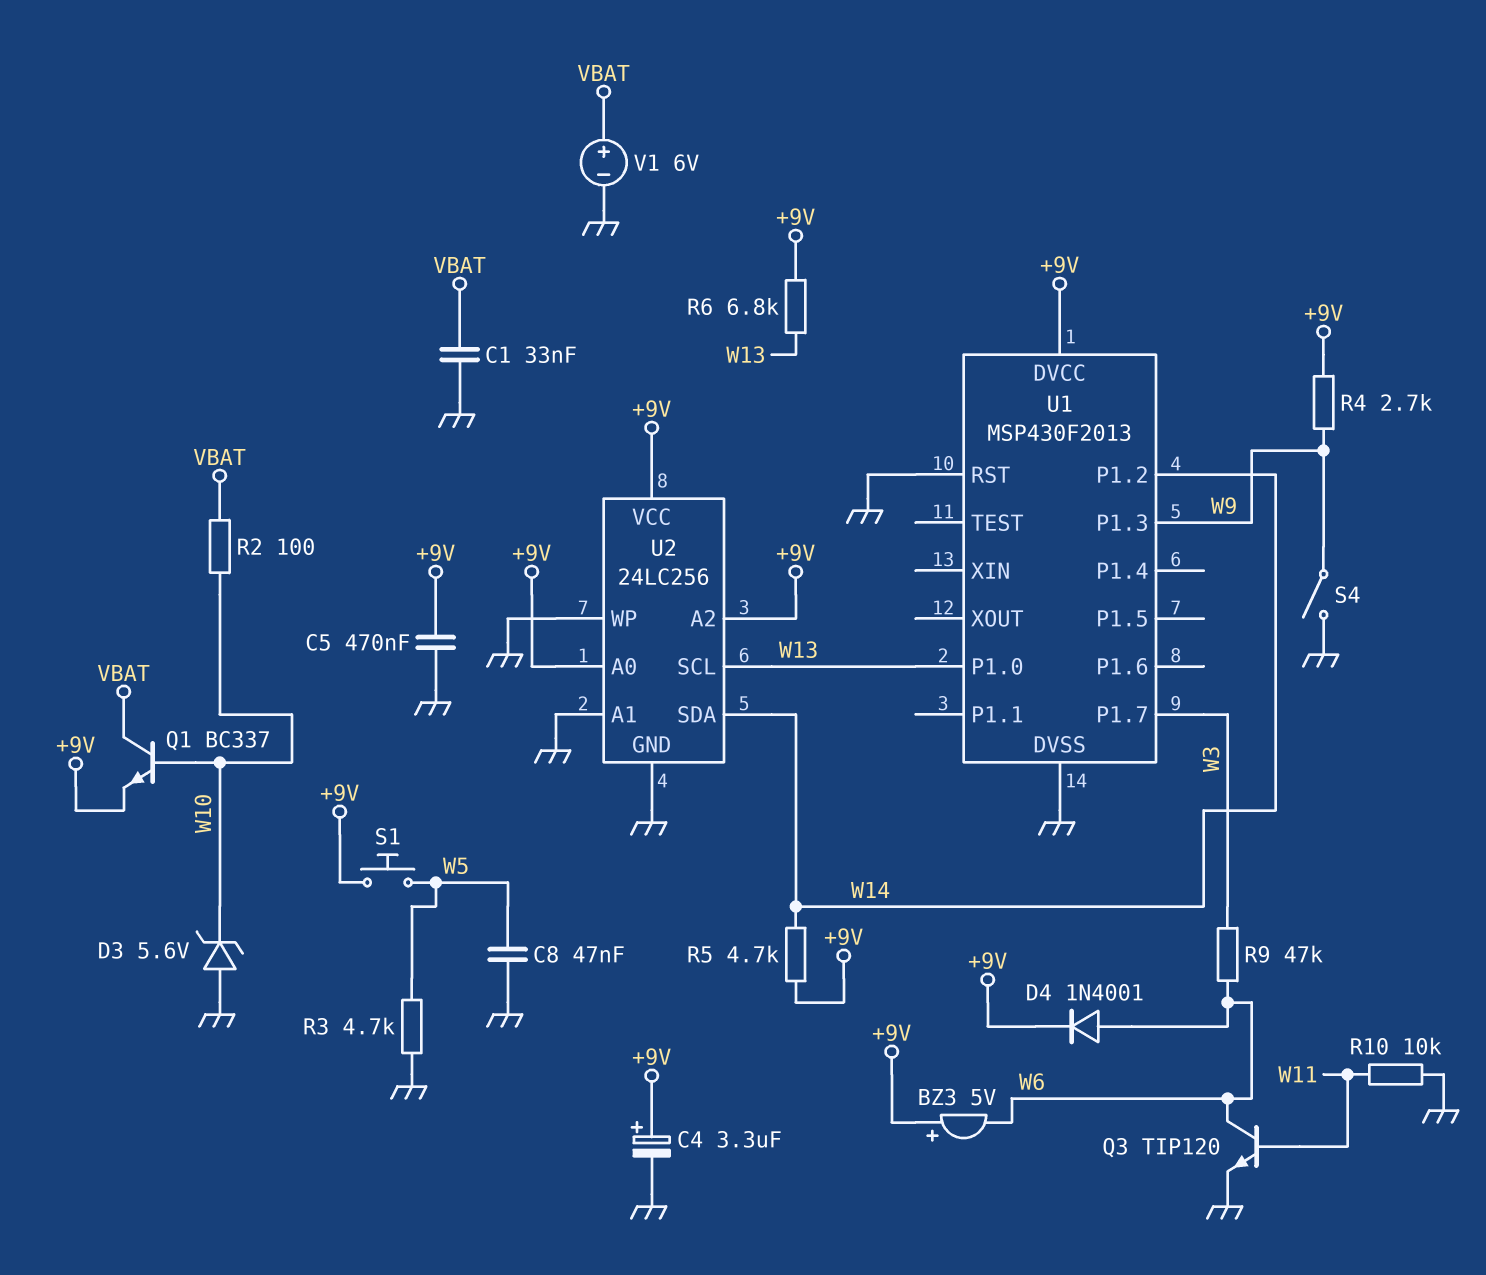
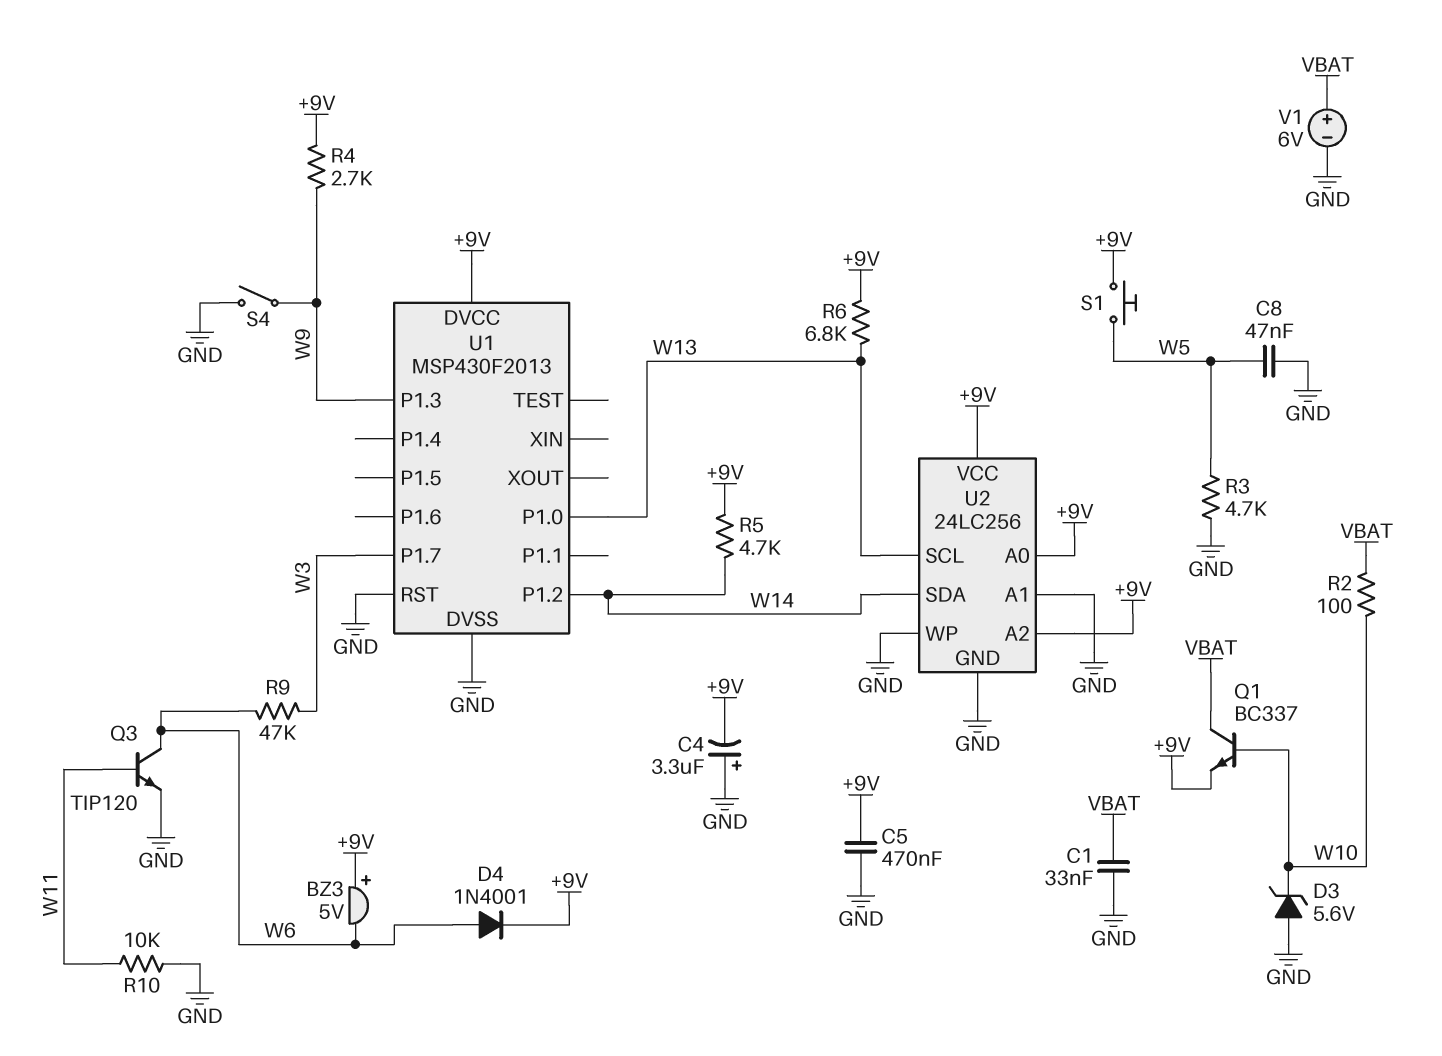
C4: 3.3uF (plus +9V, minus GND) -> 3.3uF (plus GND, minus +9V)

